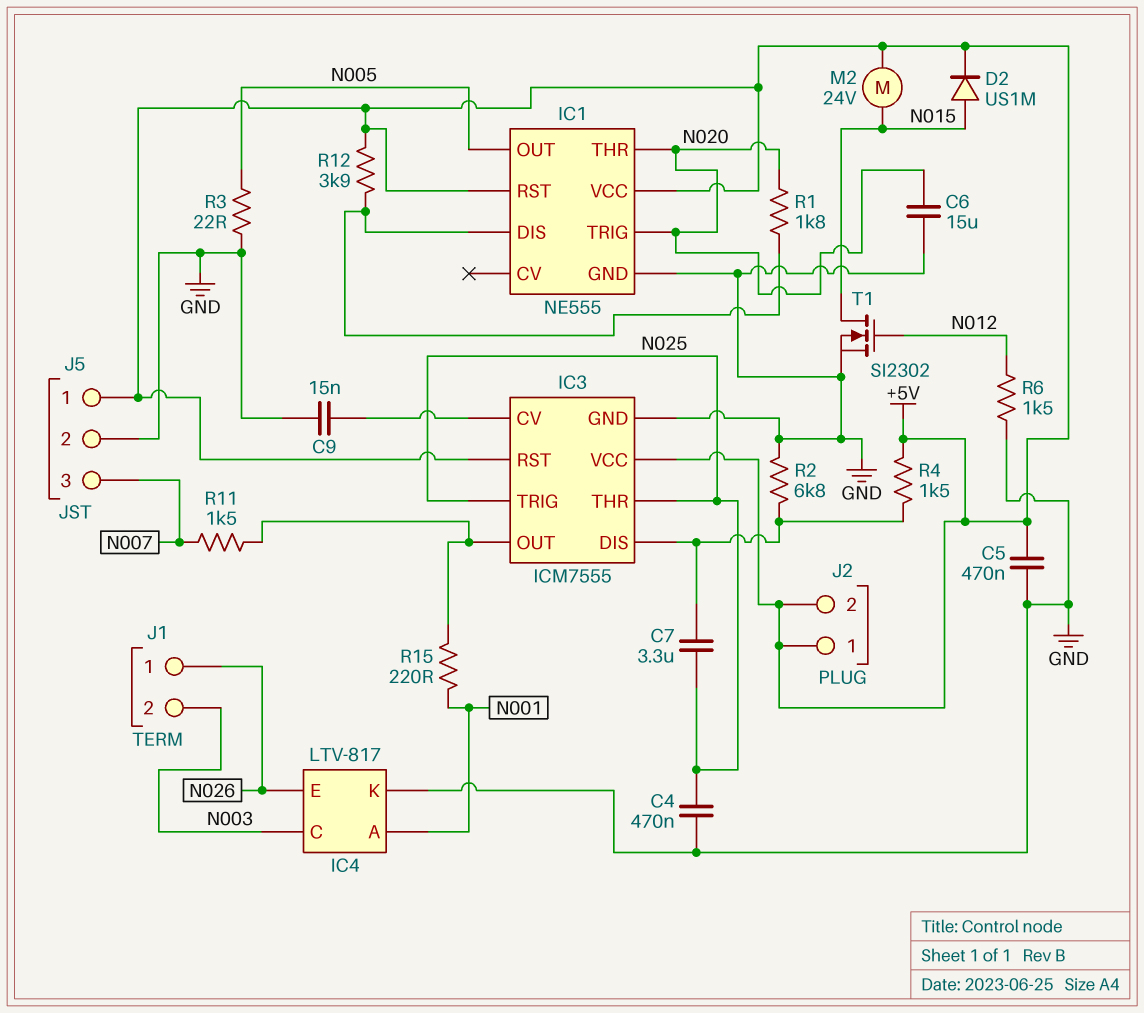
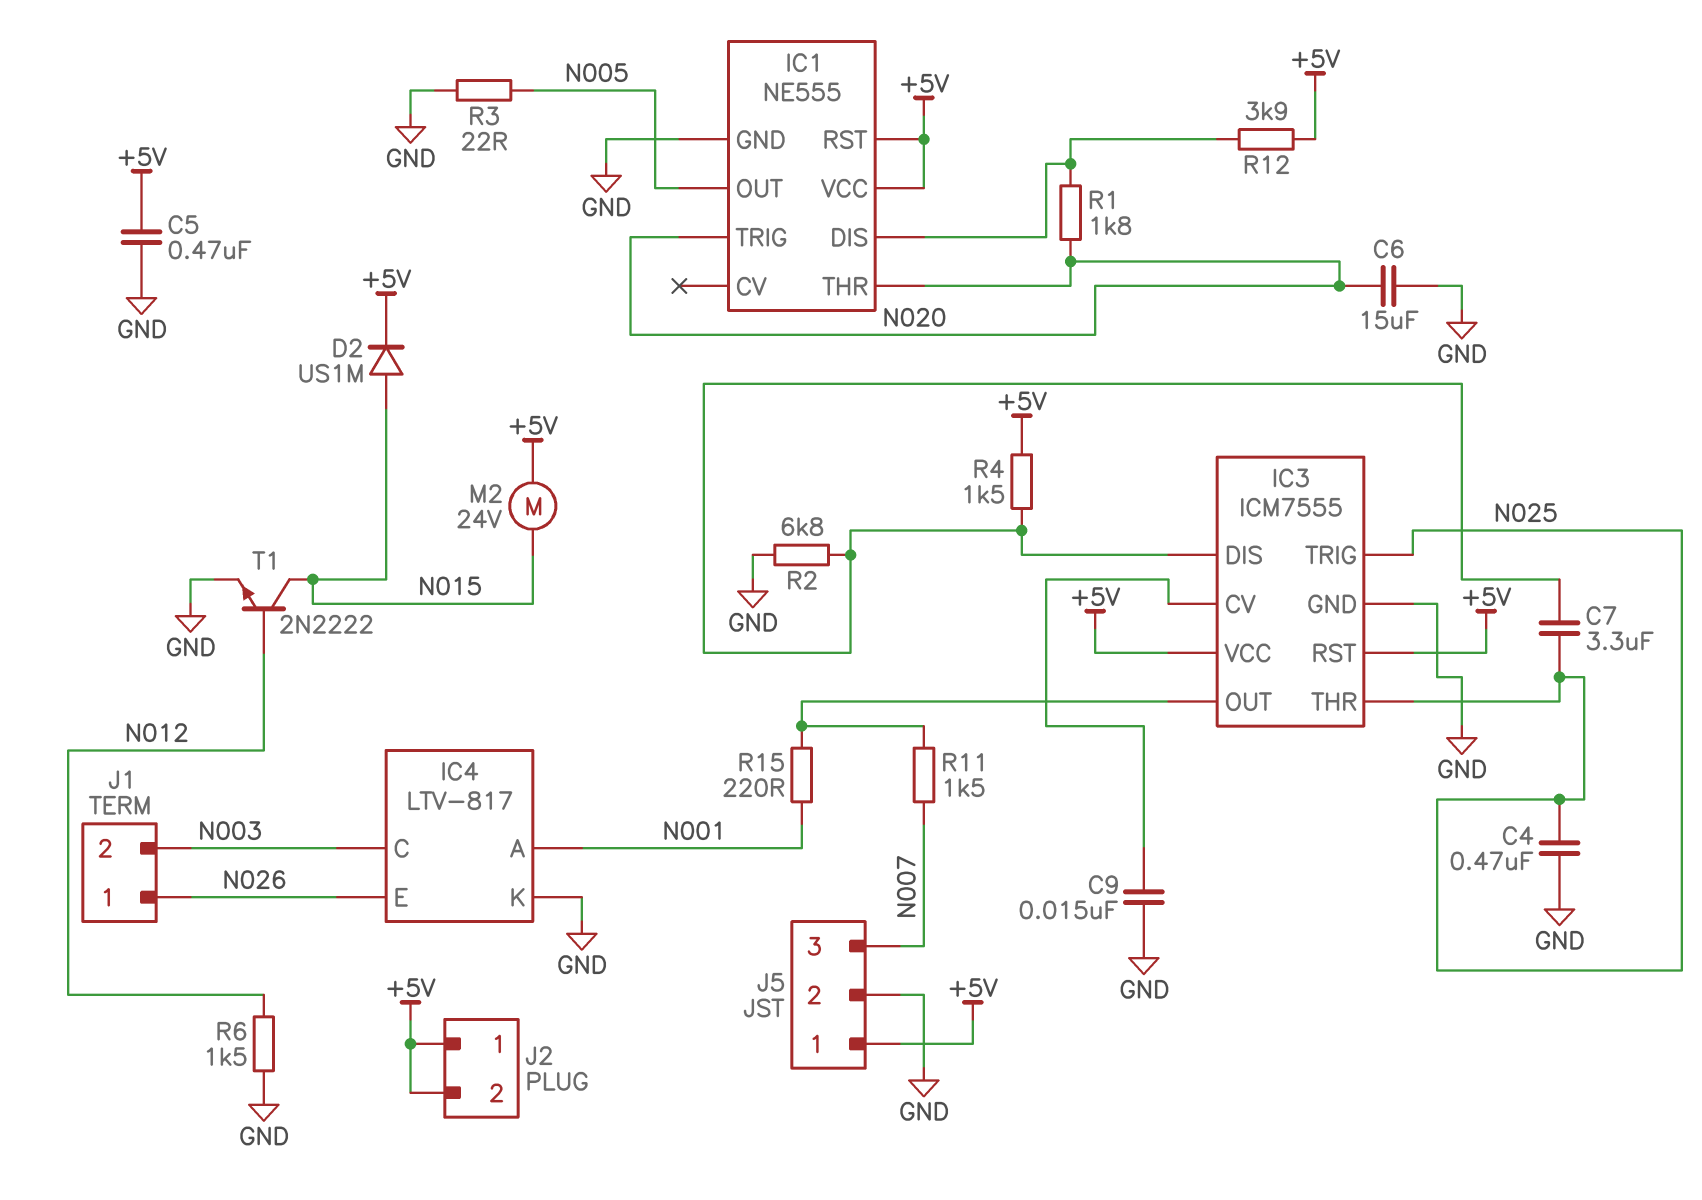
T1: NMOS SI2302 (G N012, D N015, S GND) -> NPN 2N2222 (B N012, C N015, E GND)

